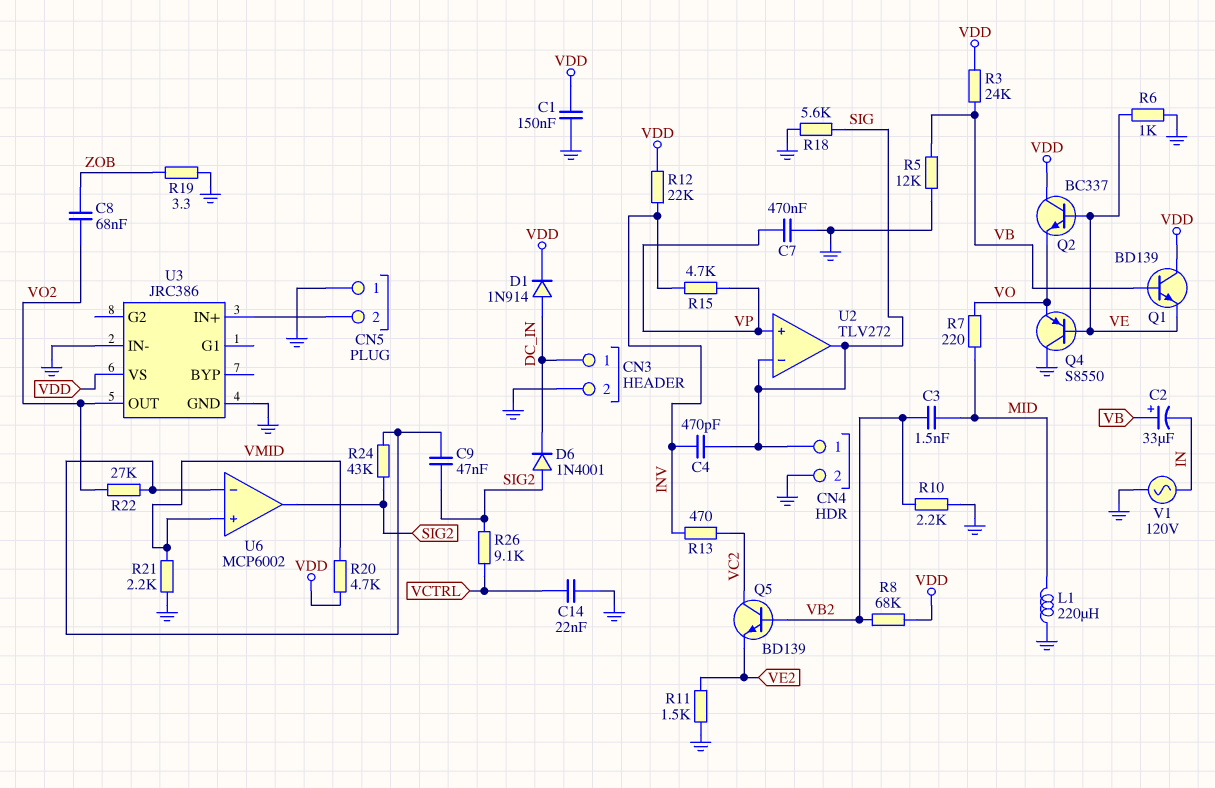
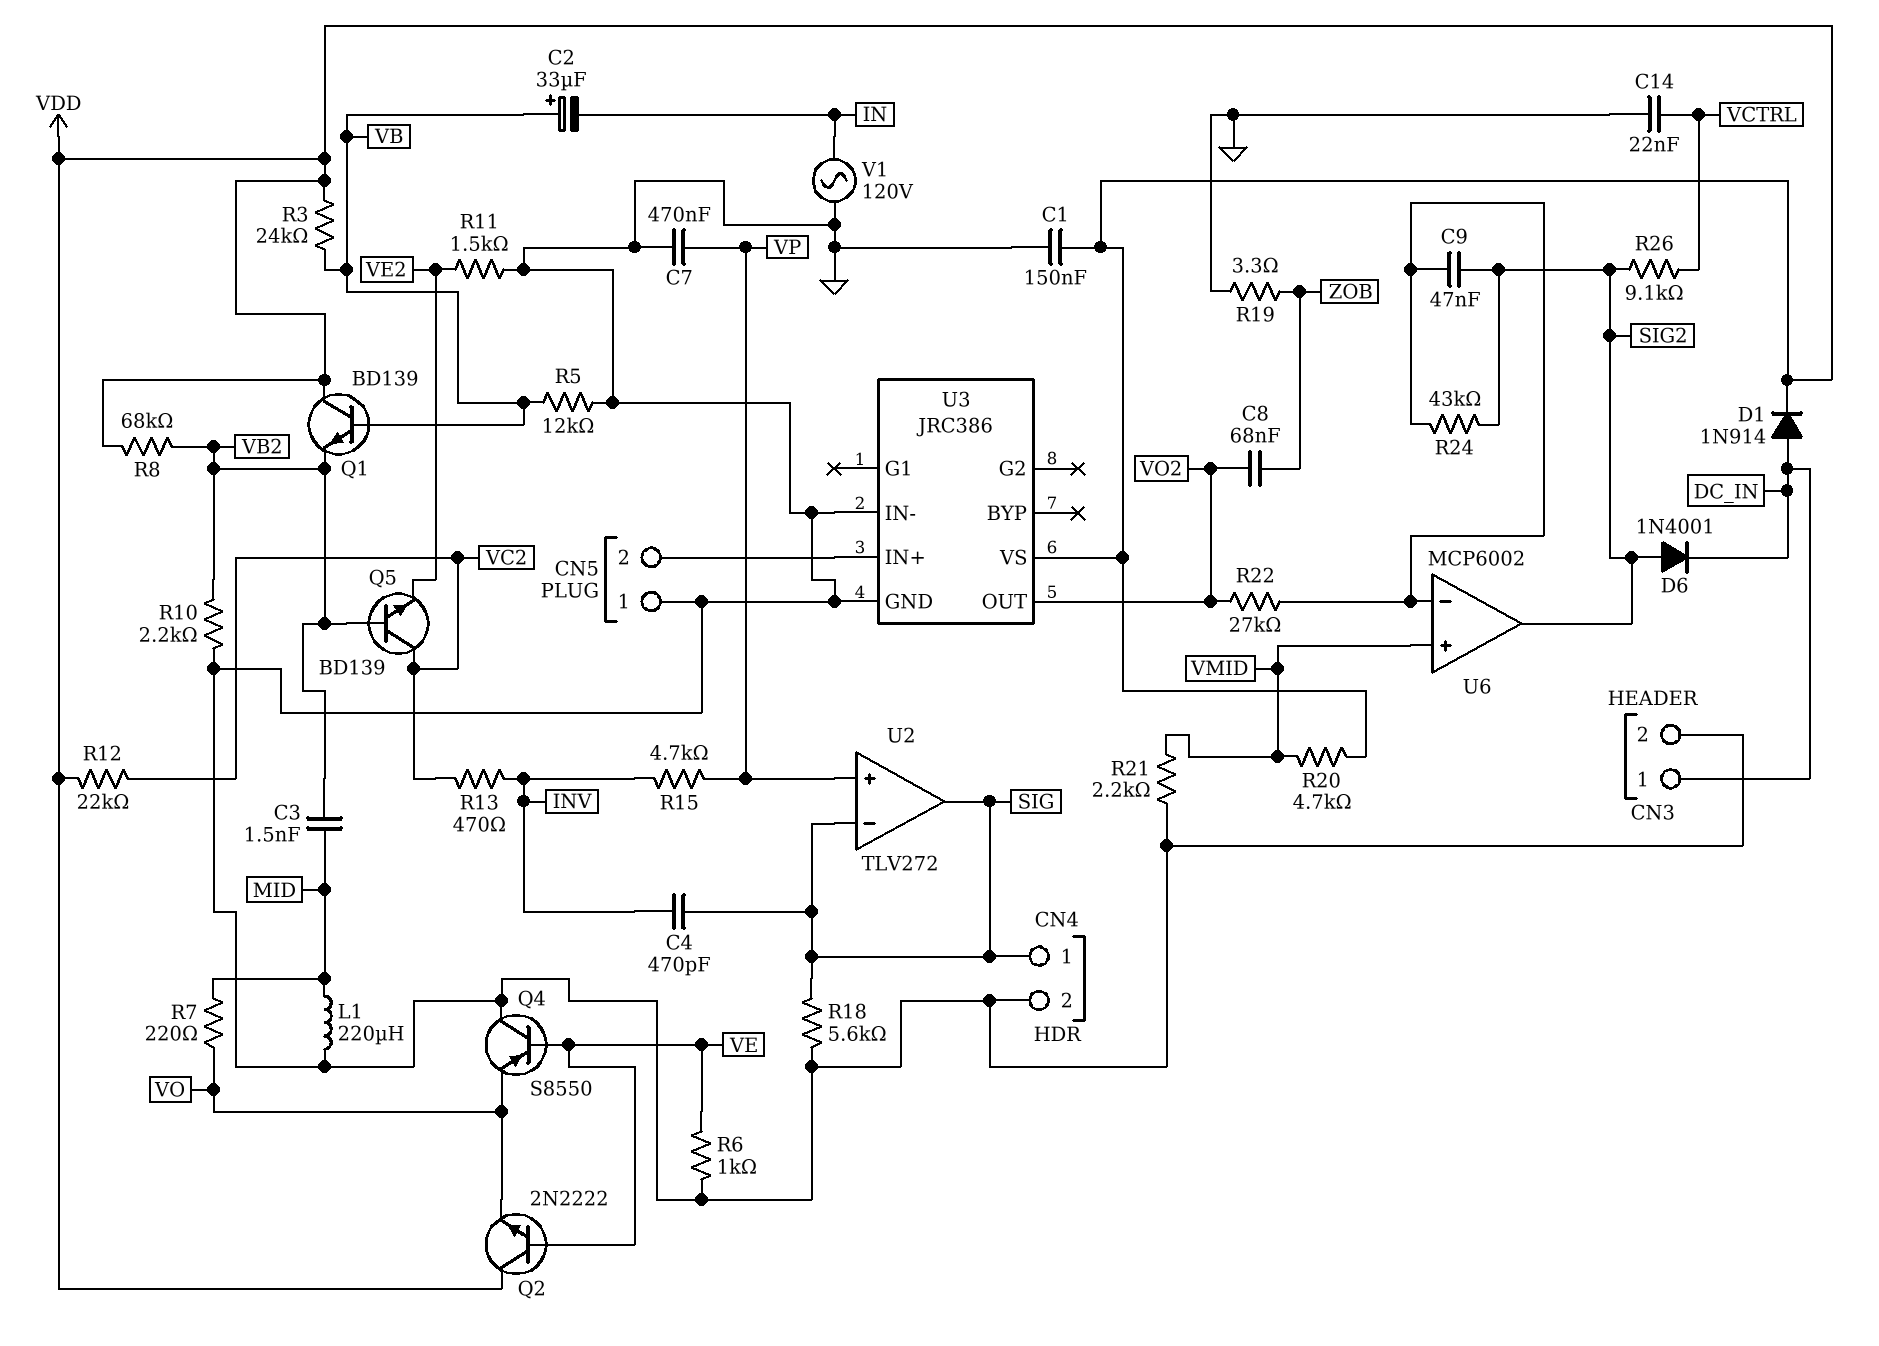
Q1: NPN BD139 (B VB, C VDD, E VE) -> NPN BD139 (B VB, C VDD, E VB2)
Q2: NPN BC337 (B VE, C VDD, E VO) -> NPN 2N2222 (B VE, C VDD, E VO)
R12: 22k (INV, VDD) -> 22k (VC2, VDD)

